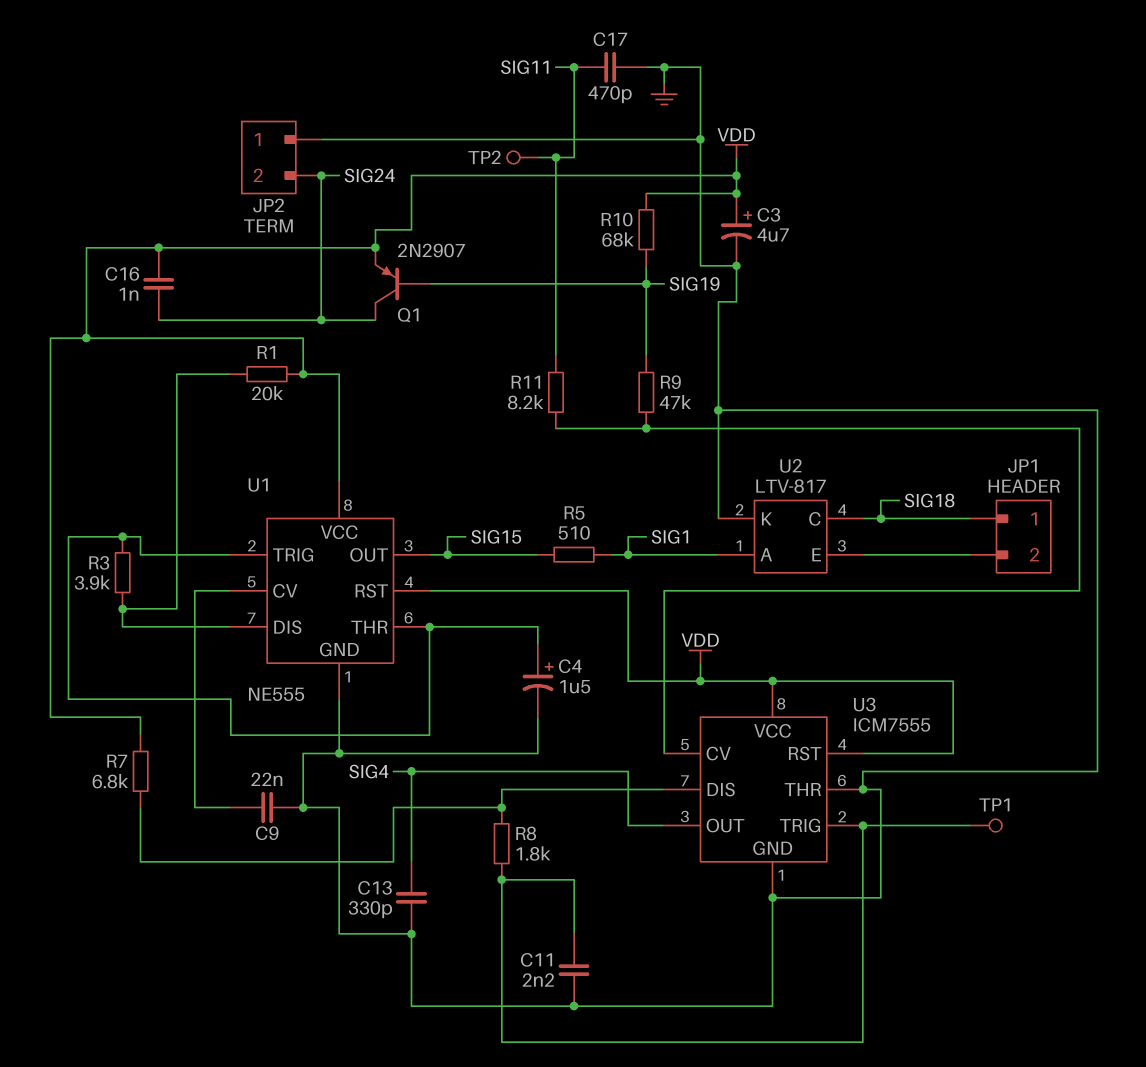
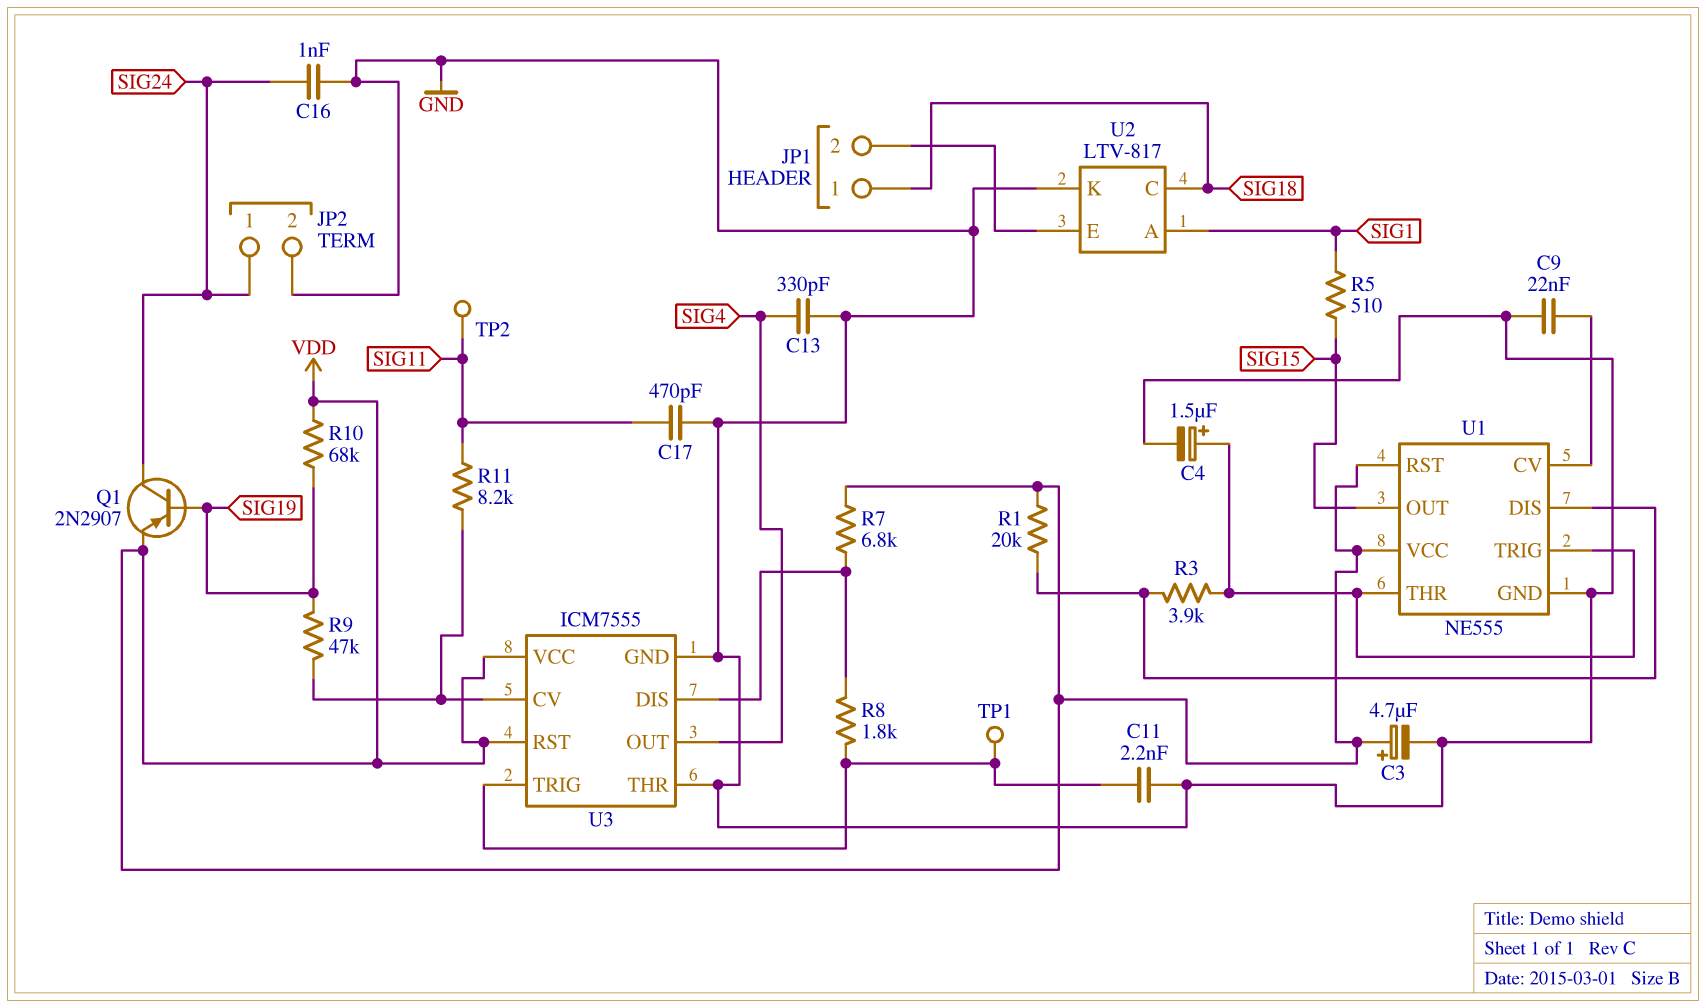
C16: 1nF (SIG24, VDD) -> 1nF (GND, SIG24)
JP2 pin 1: GND -> SIG24
JP2 pin 2: SIG24 -> GND

